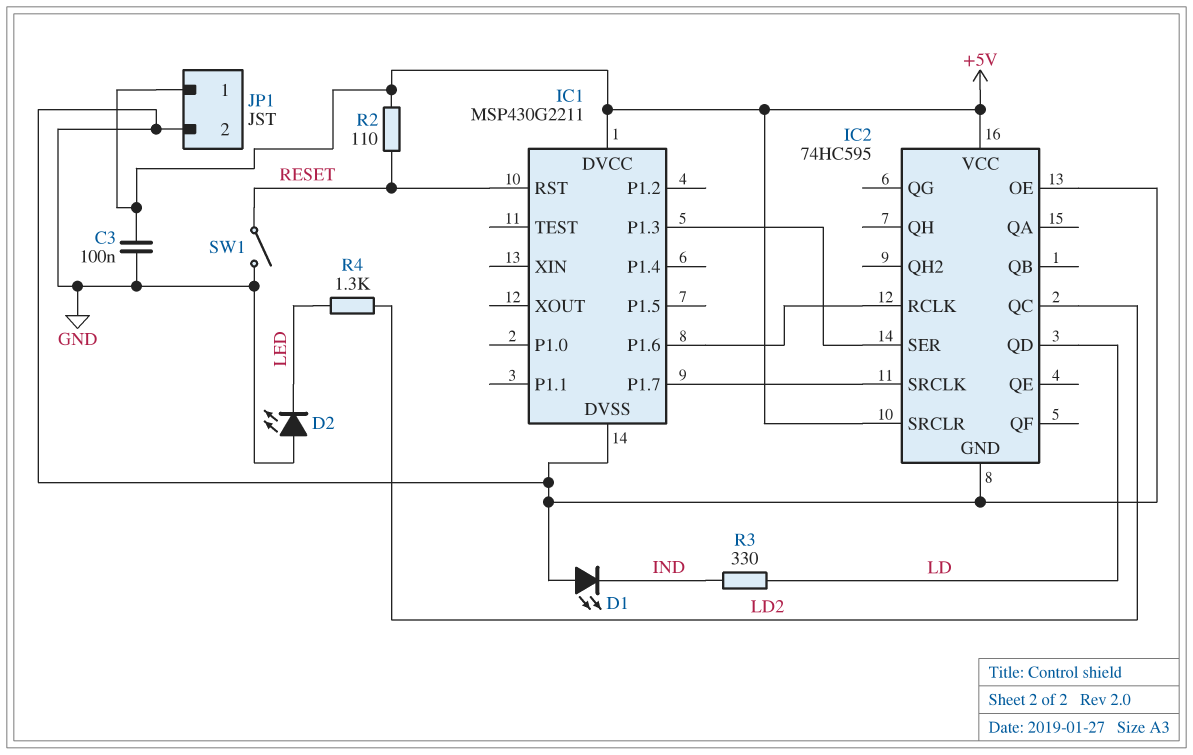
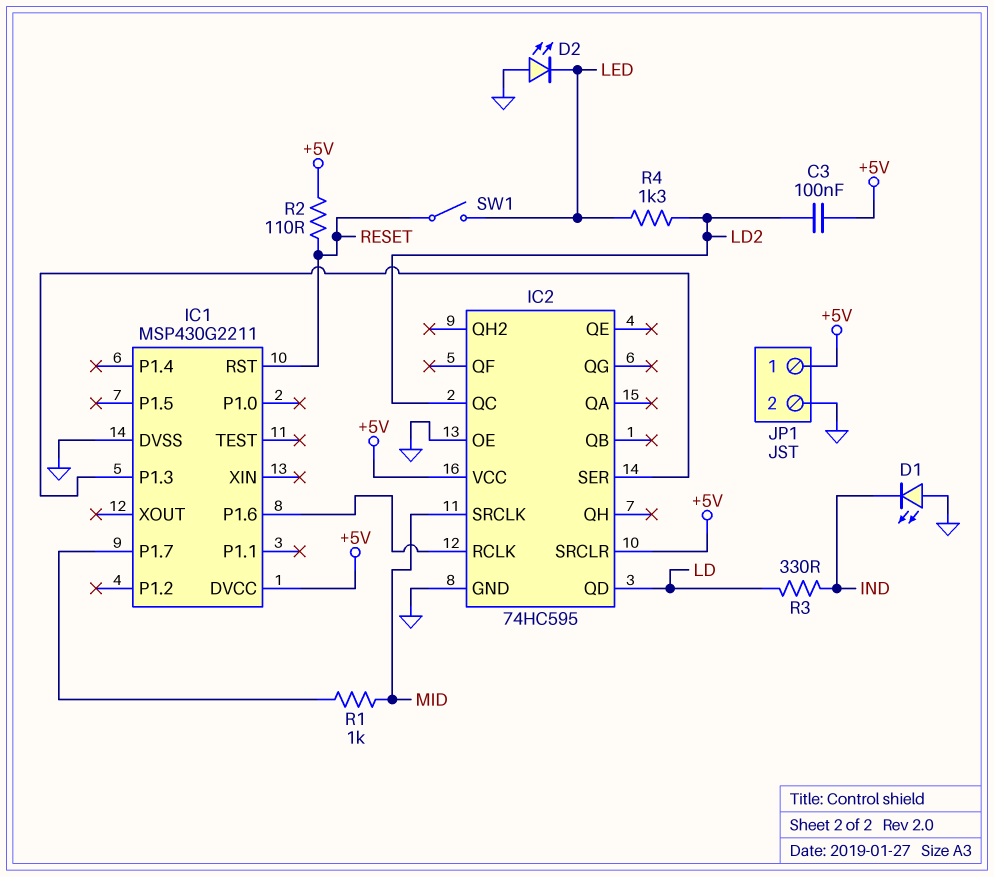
C3: 100nF (+5V, GND) -> 100nF (+5V, LD2)
IC2 pin SRCLK: IC1/P1.7 -> MID
R1: none -> 1k (IC1/P1.7, MID)
SW1: switch (GND, RESET) -> switch (LED, RESET)

